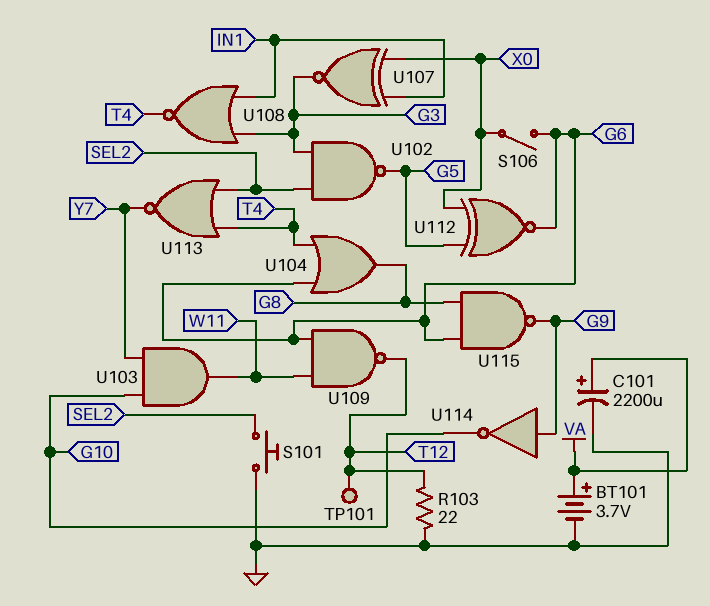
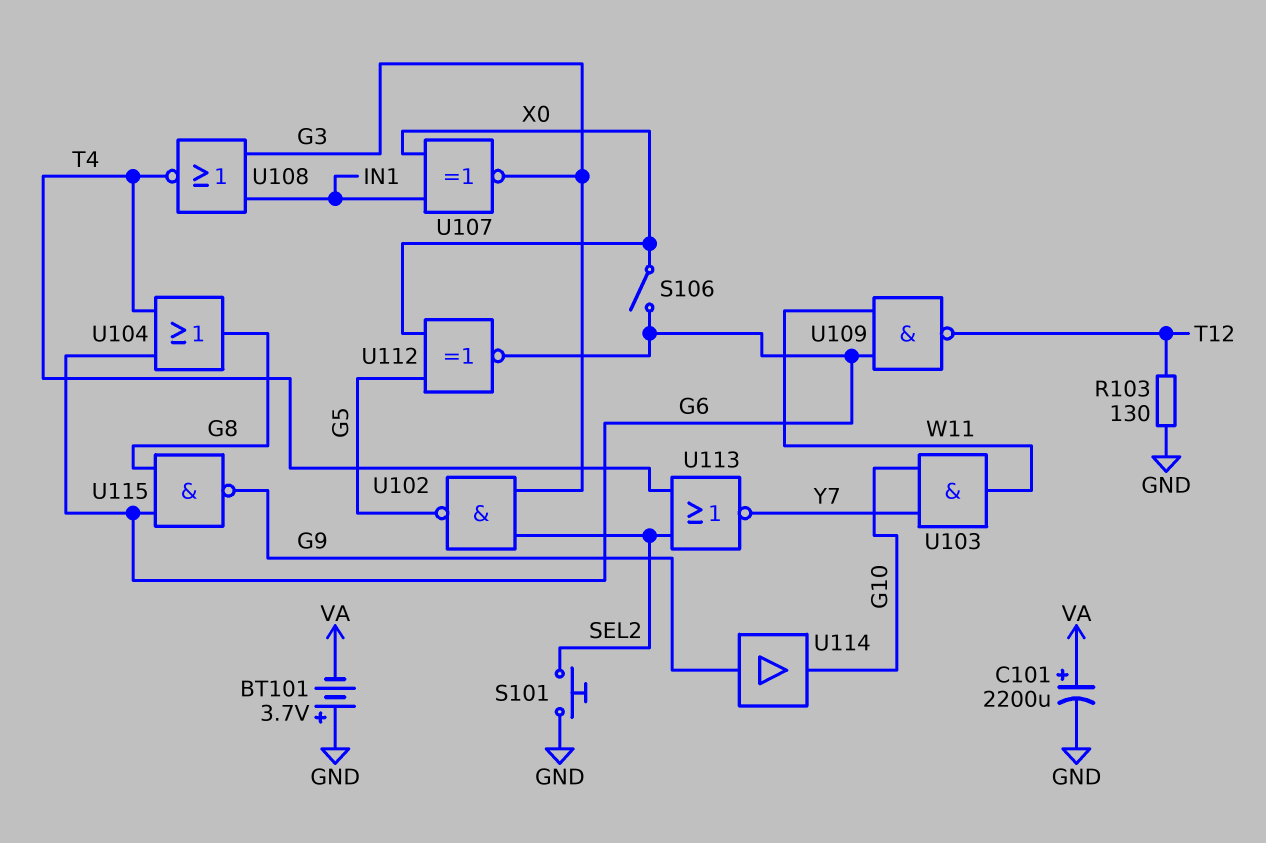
BT101: 3.7V (plus VA, minus GND) -> 3.7V (plus GND, minus VA)
R103: 22 (GND, T12) -> 130 (GND, T12)
TP101: test point (T12) -> none
U114: NOT (in G9, out G10) -> buffer (in G9, out G10)

